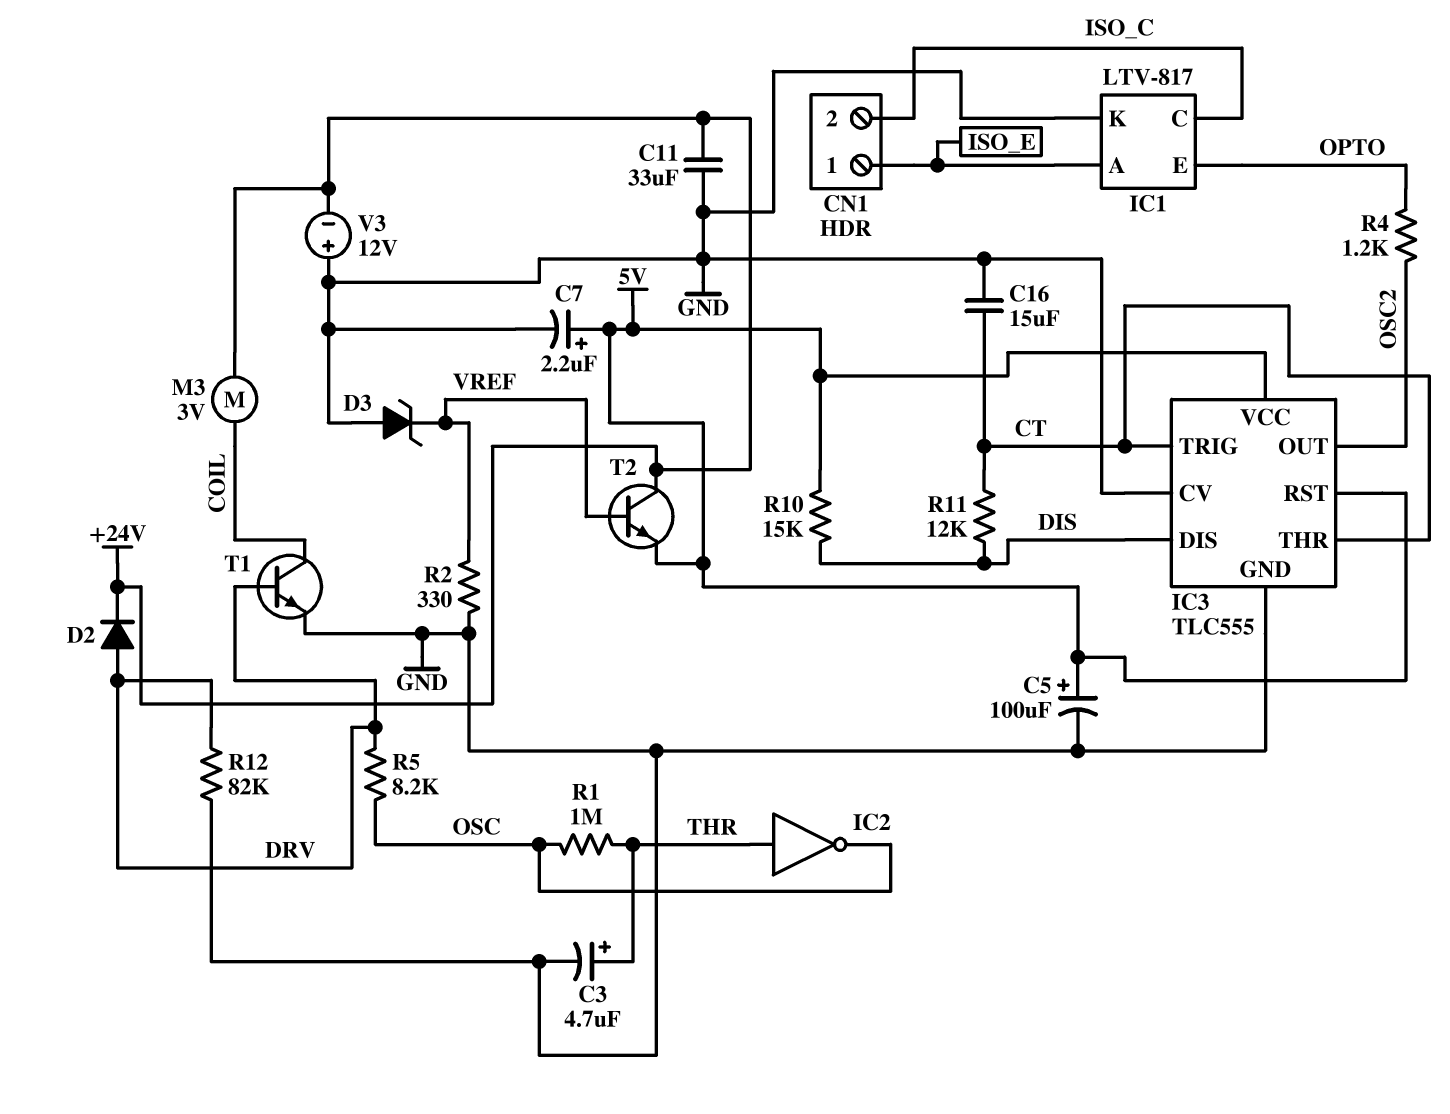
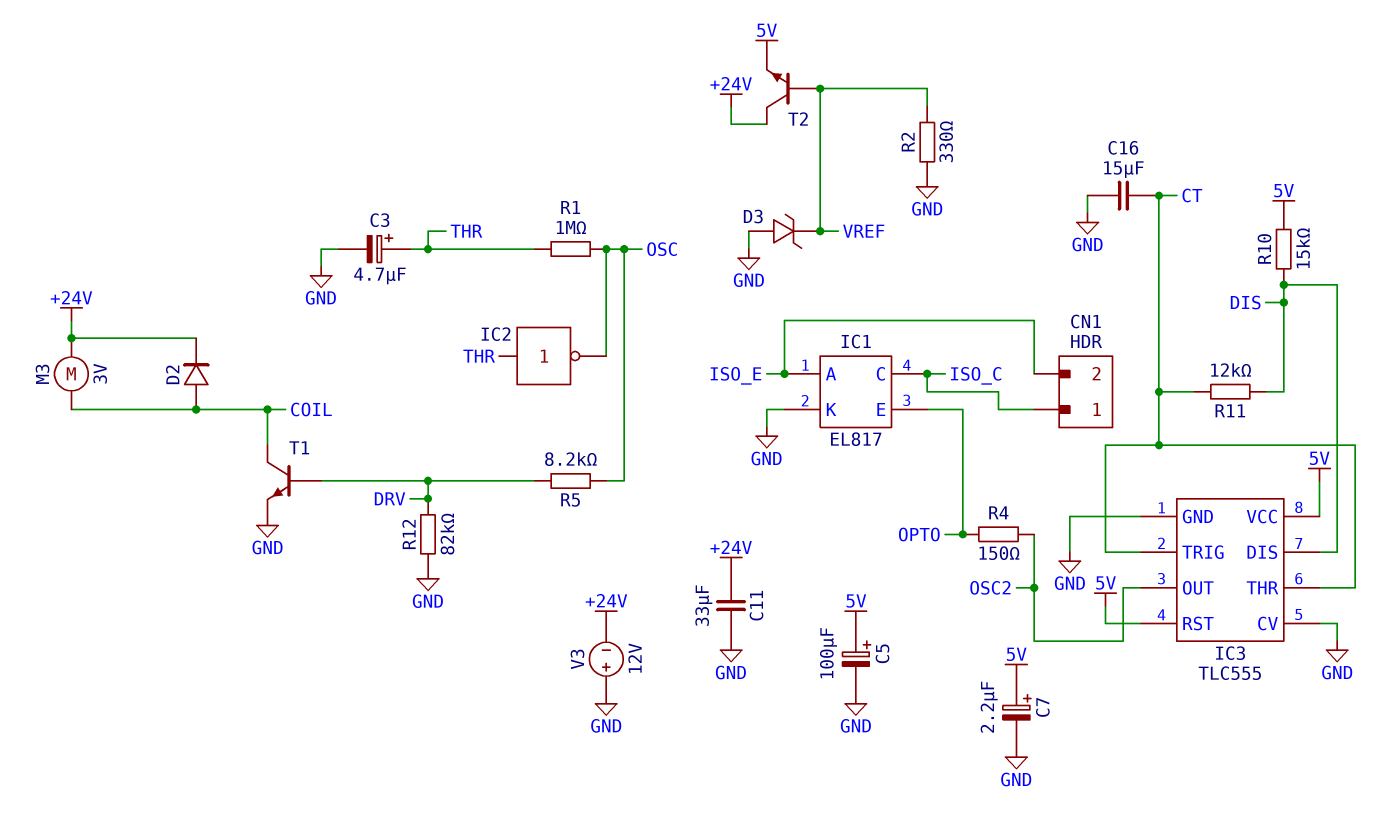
CN1 pin 1: ISO_E -> ISO_C
CN1 pin 2: ISO_C -> ISO_E
D2: diode (A DRV, K +24V) -> diode (A COIL, K +24V)
IC1: LTV-817 -> EL817
R4: 1.2k (OPTO, OSC2) -> 150 (OPTO, OSC2)

